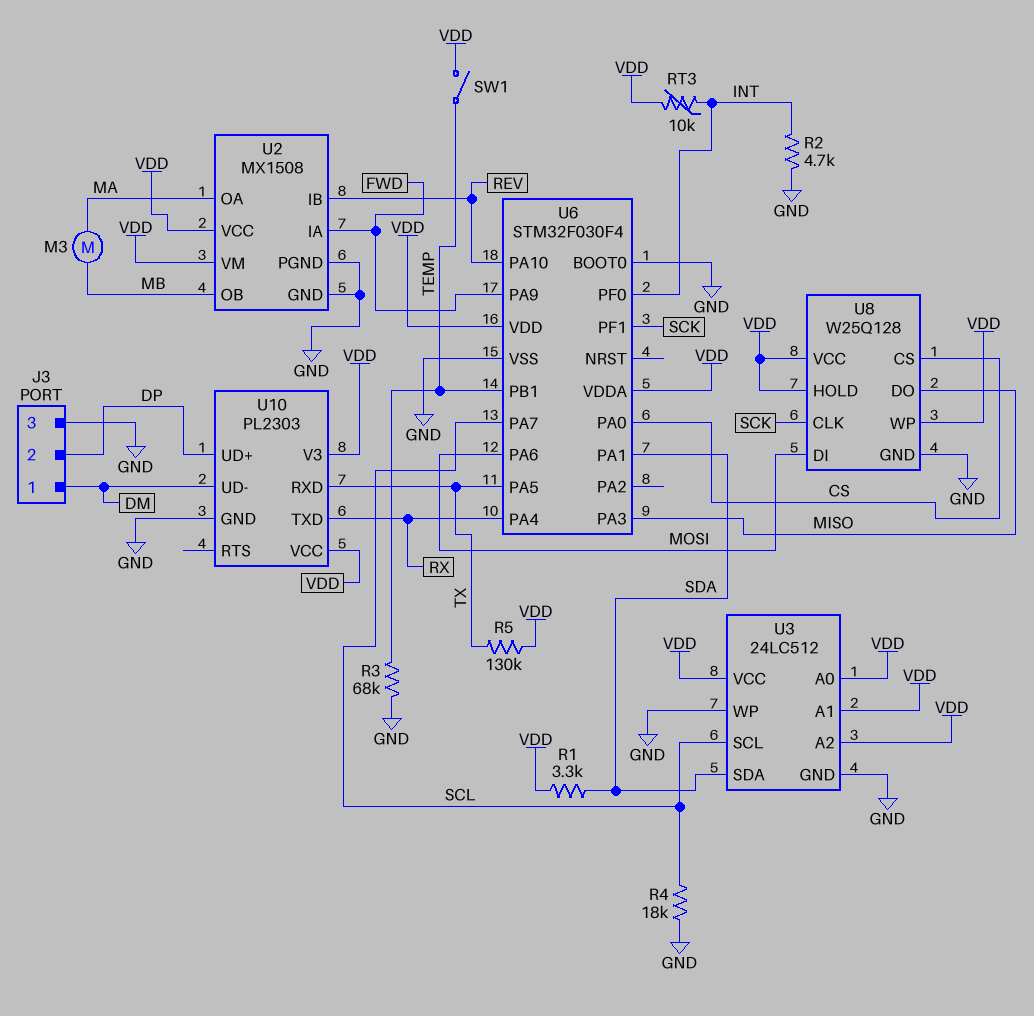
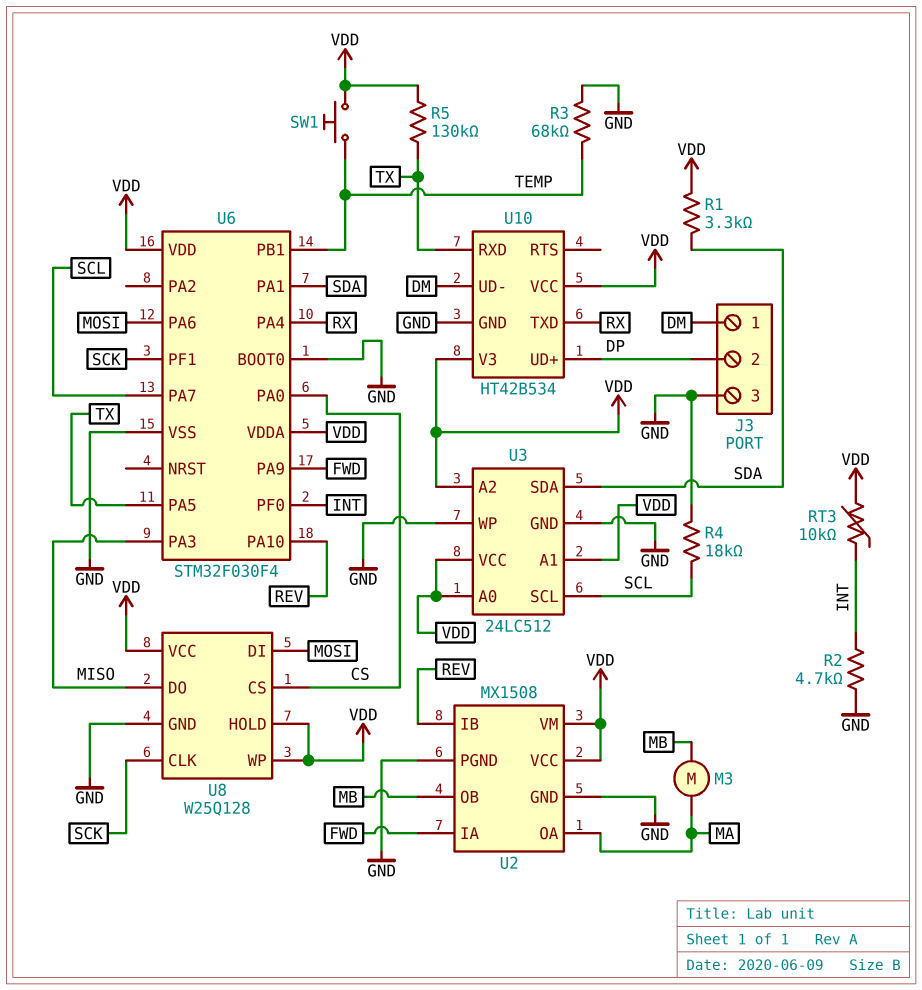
SW1: switch (TEMP, VDD) -> button (TEMP, VDD)
U10: PL2303 -> HT42B534

